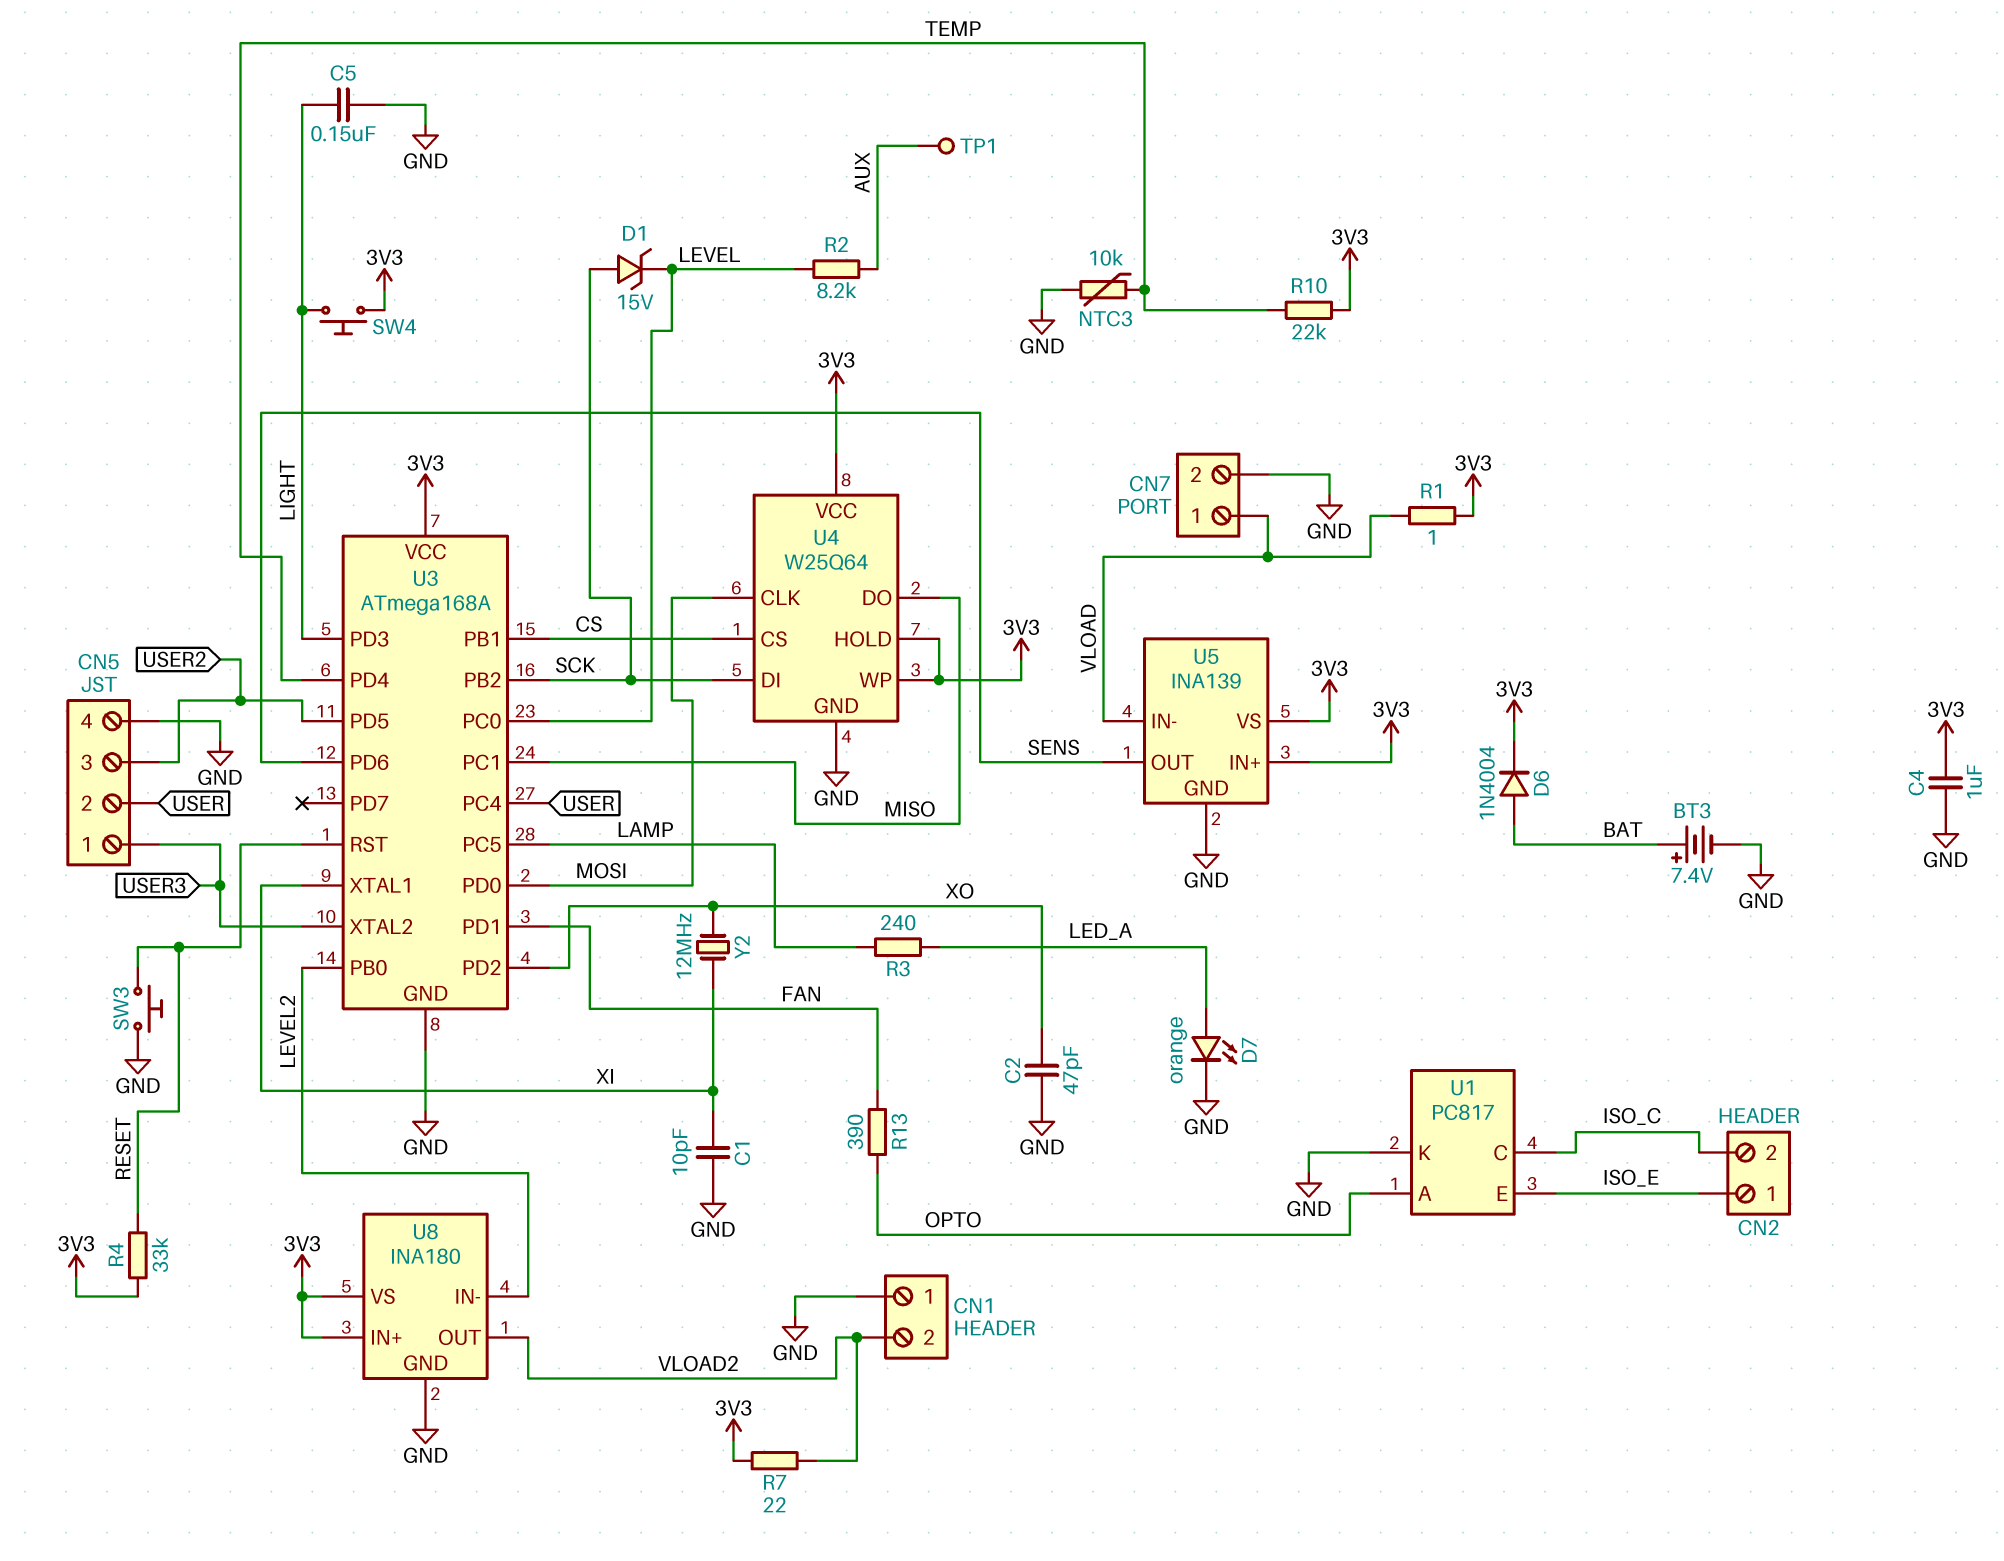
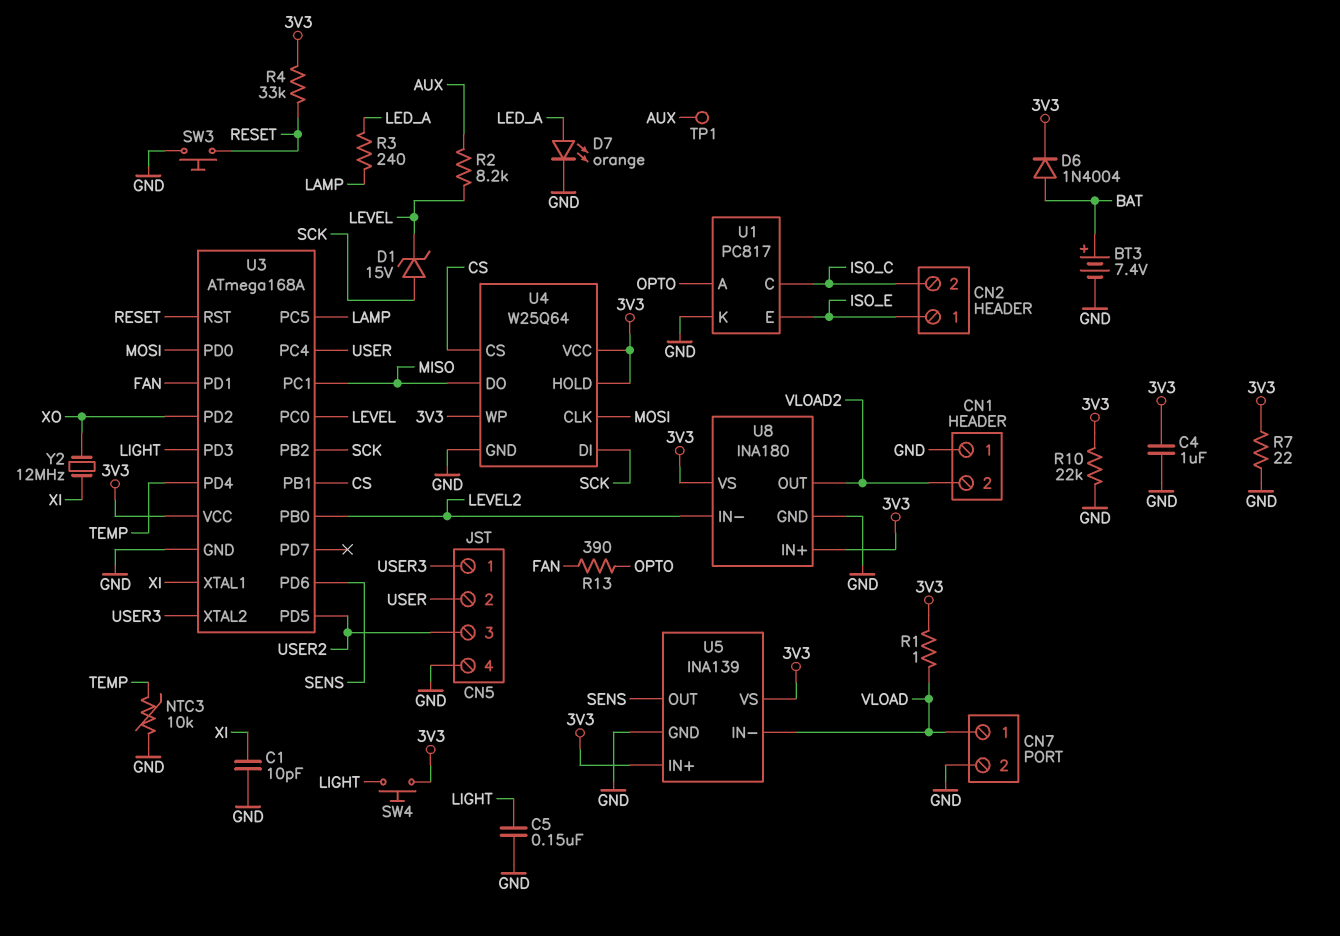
C2: 47pF (GND, XO) -> none
R7: 22 (3V3, VLOAD2) -> 22 (3V3, GND)
R10: 22k (3V3, TEMP) -> 22k (3V3, GND)

